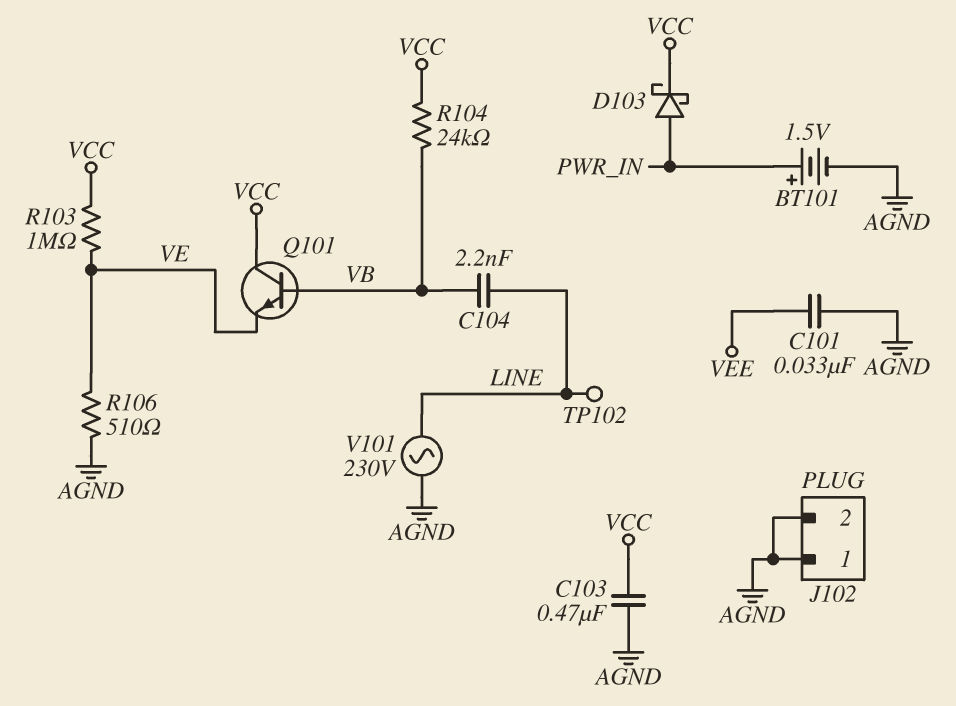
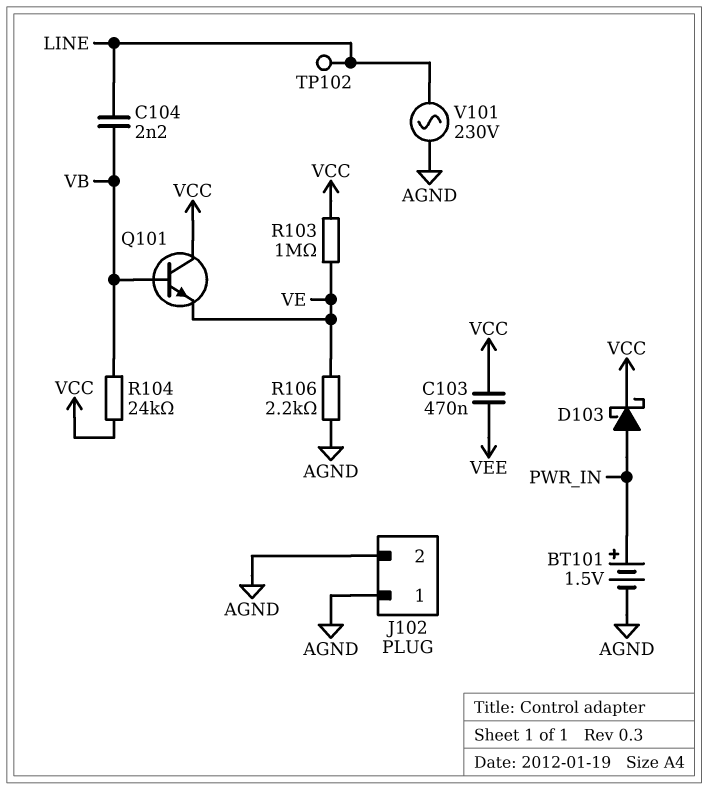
C101: 33nF (AGND, VEE) -> none
C103: 470nF (AGND, VCC) -> 470nF (VCC, VEE)
R106: 510 (AGND, VE) -> 2.2k (AGND, VE)

